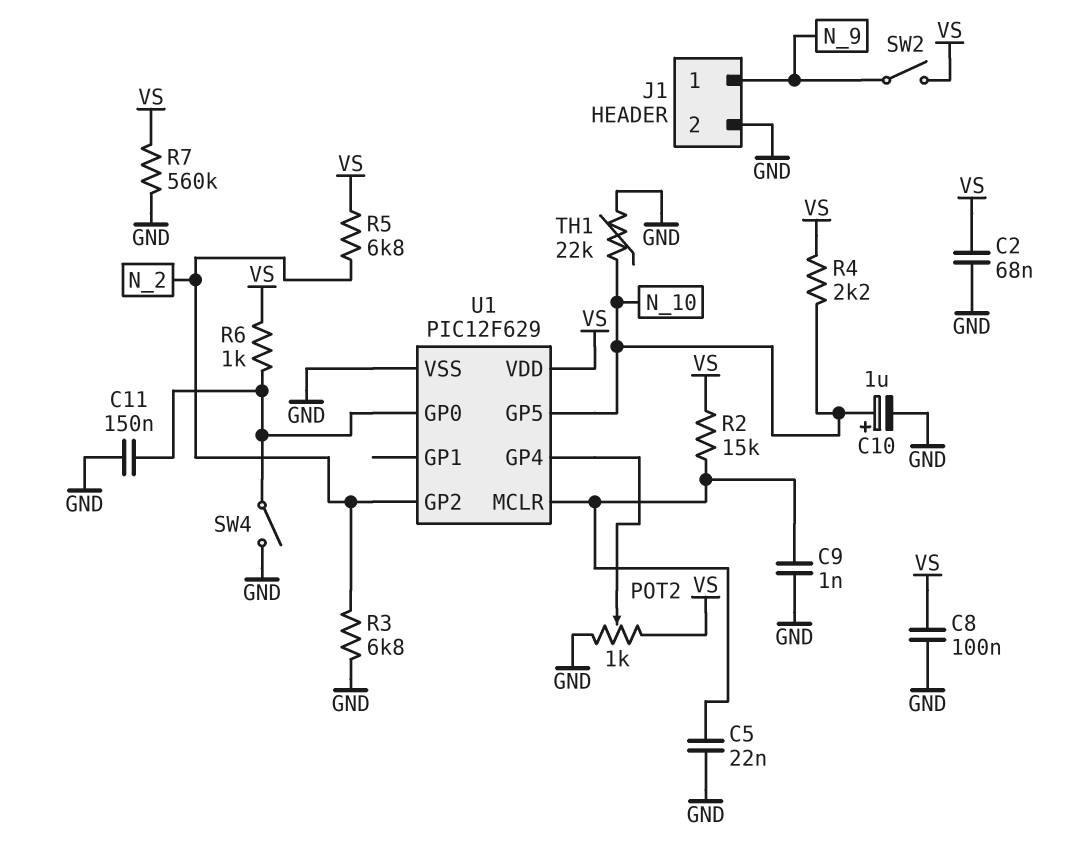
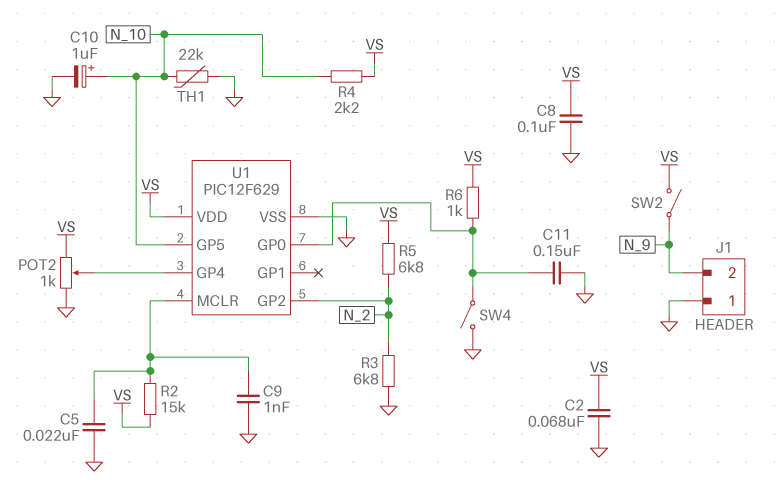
J1 pin 1: N_9 -> GND
J1 pin 2: GND -> N_9
R7: 560k (GND, VS) -> none

